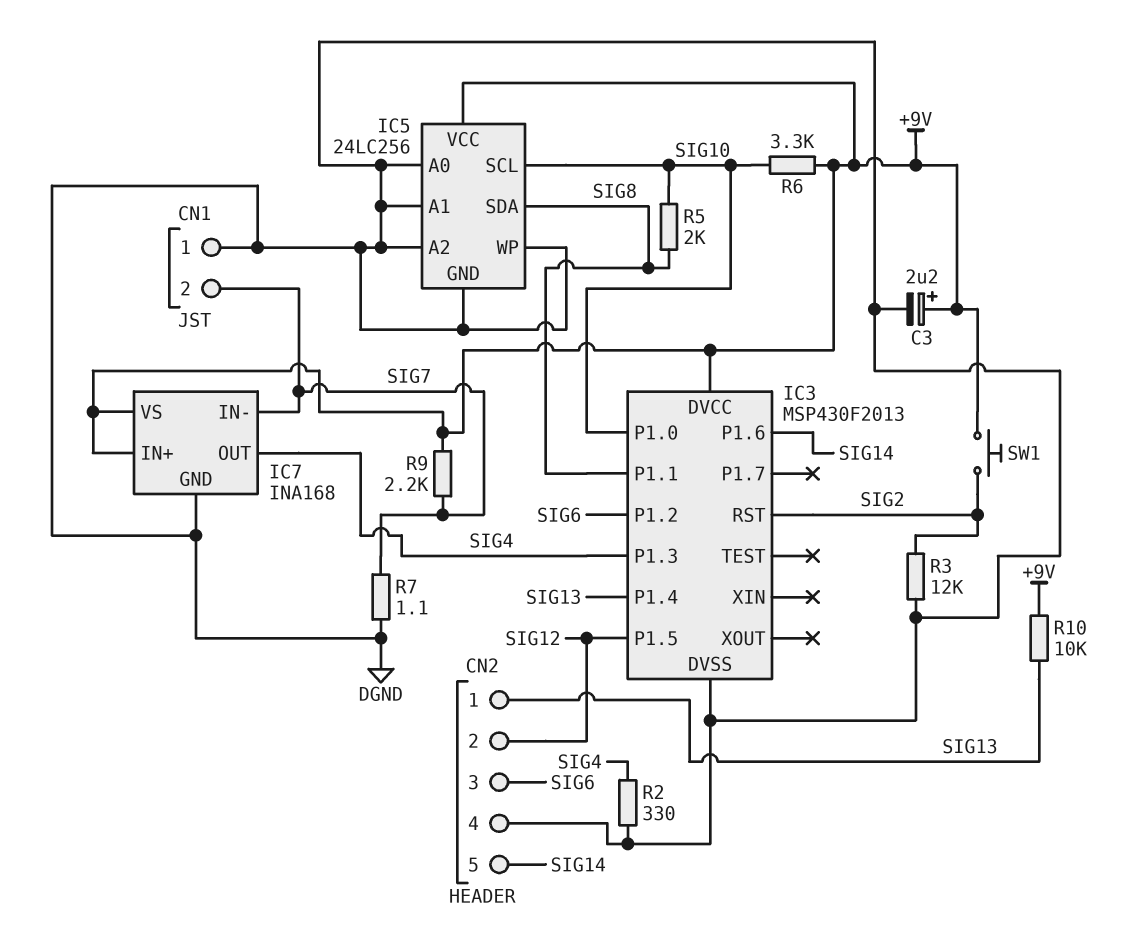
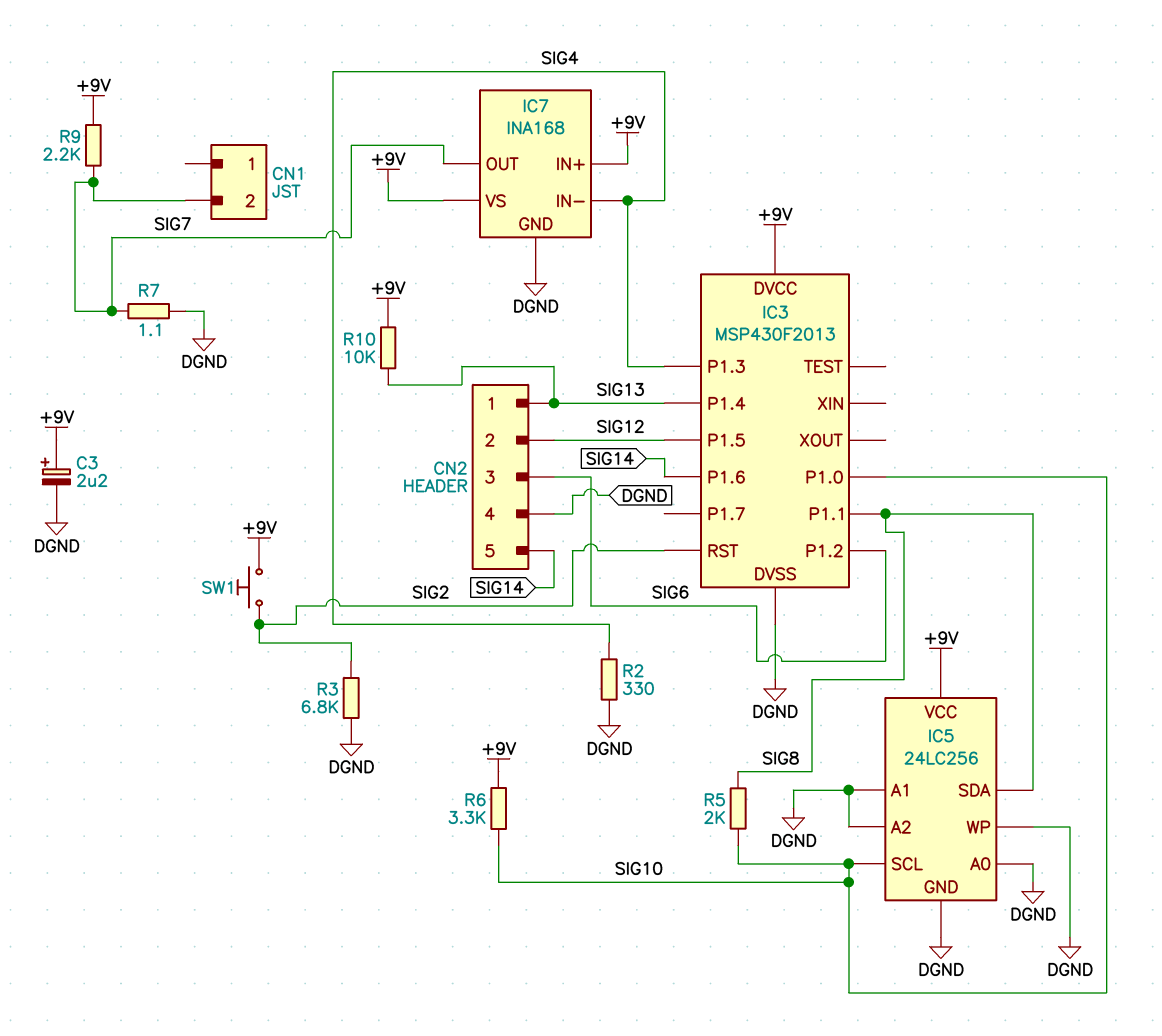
CN1 pin 1: DGND -> none
IC7 pin IN-: SIG7 -> SIG4
IC7 pin OUT: SIG4 -> SIG7
R3: 12k (DGND, SIG2) -> 6.8k (DGND, SIG2)

